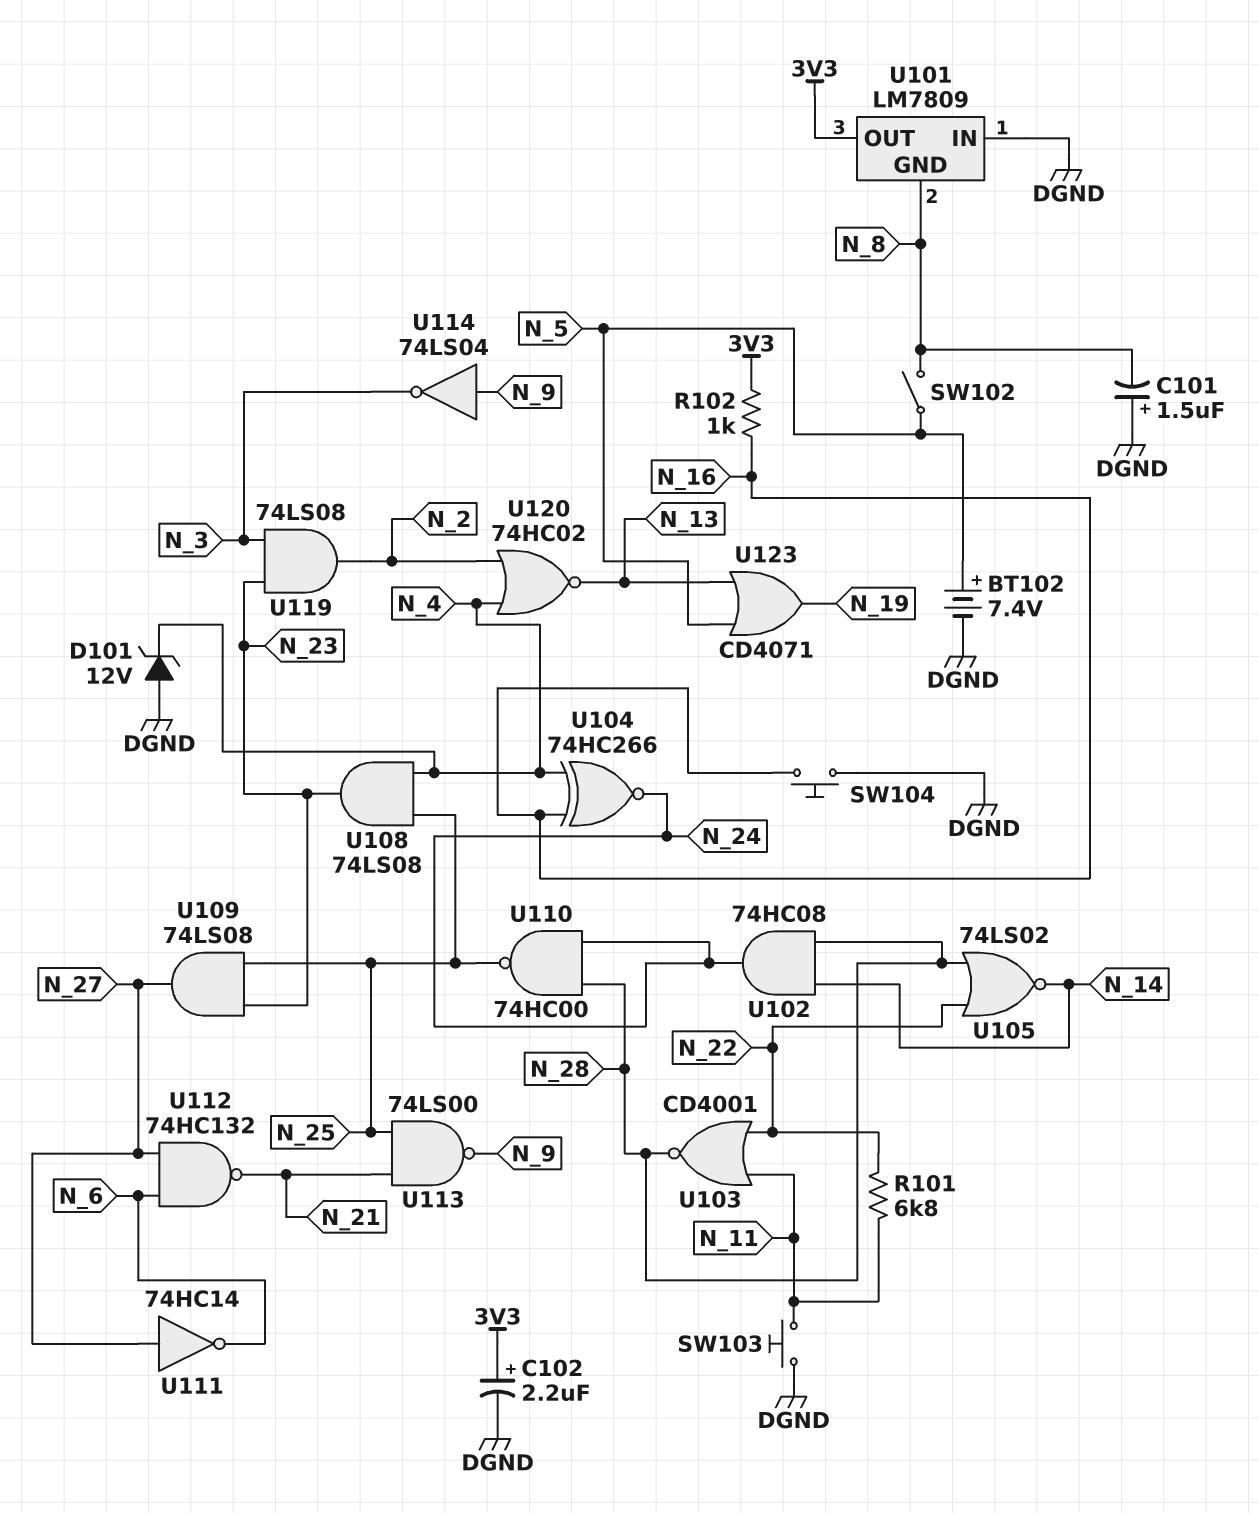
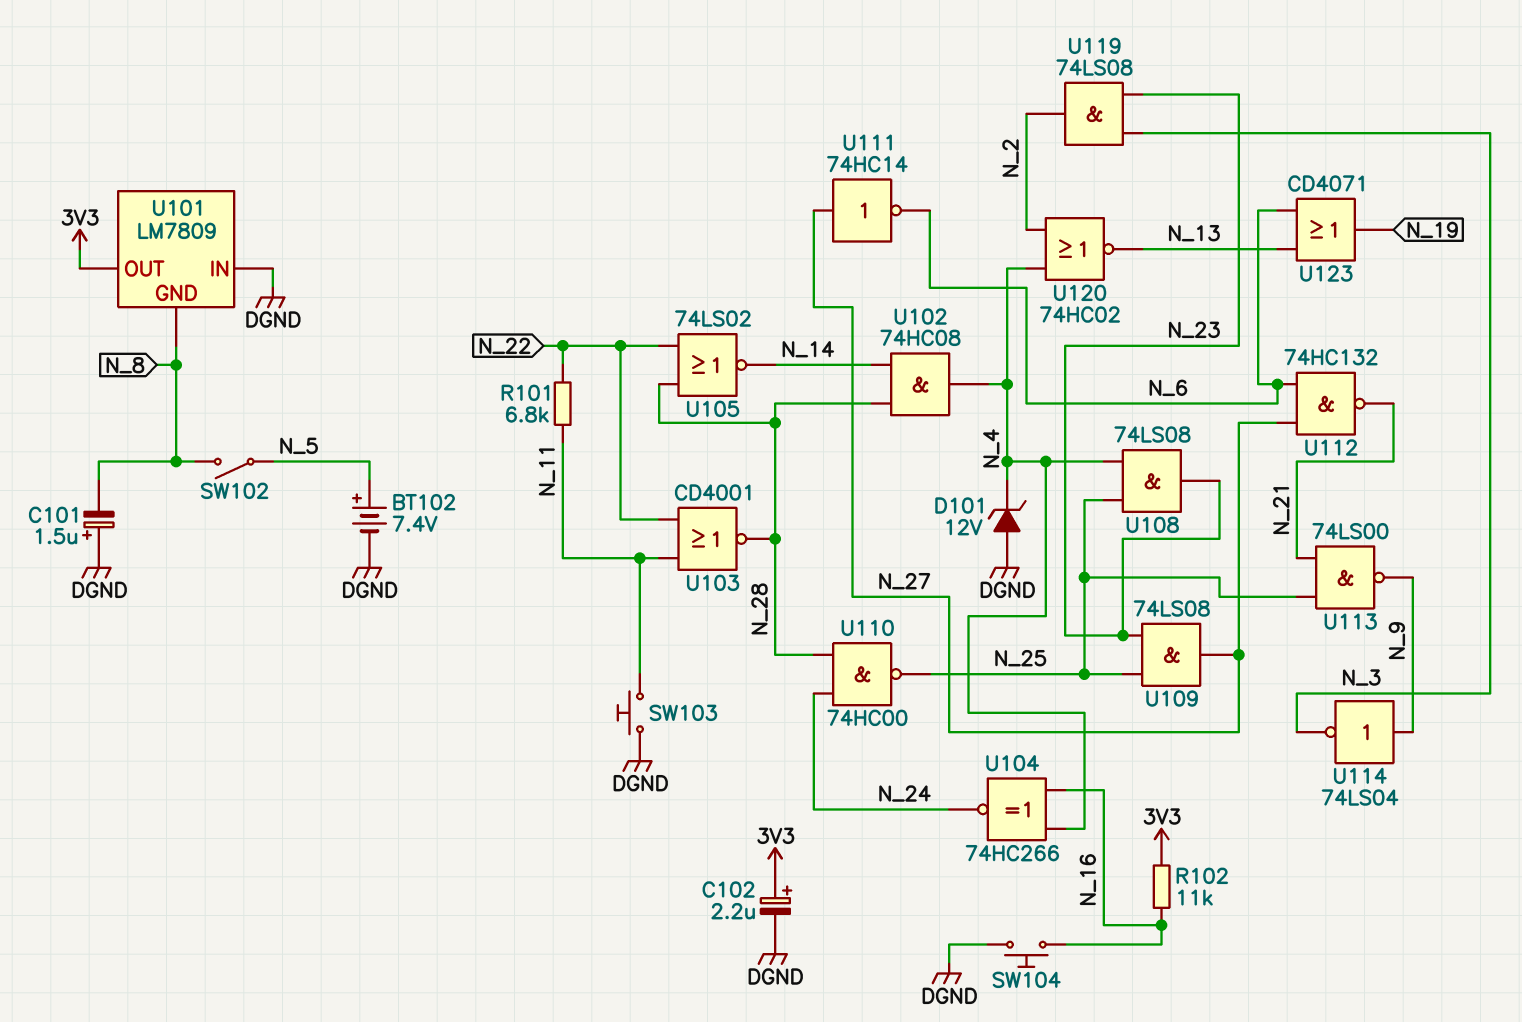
R102: 1k (3V3, N_16) -> 11k (3V3, N_16)
U102: AND 74HC08 (in N_14, in N_28, out N_24) -> AND 74HC08 (in N_14, in N_28, out N_4)
U123: OR CD4071 (in N_5, in N_13, out N_19) -> OR CD4071 (in N_6, in N_13, out N_19)

